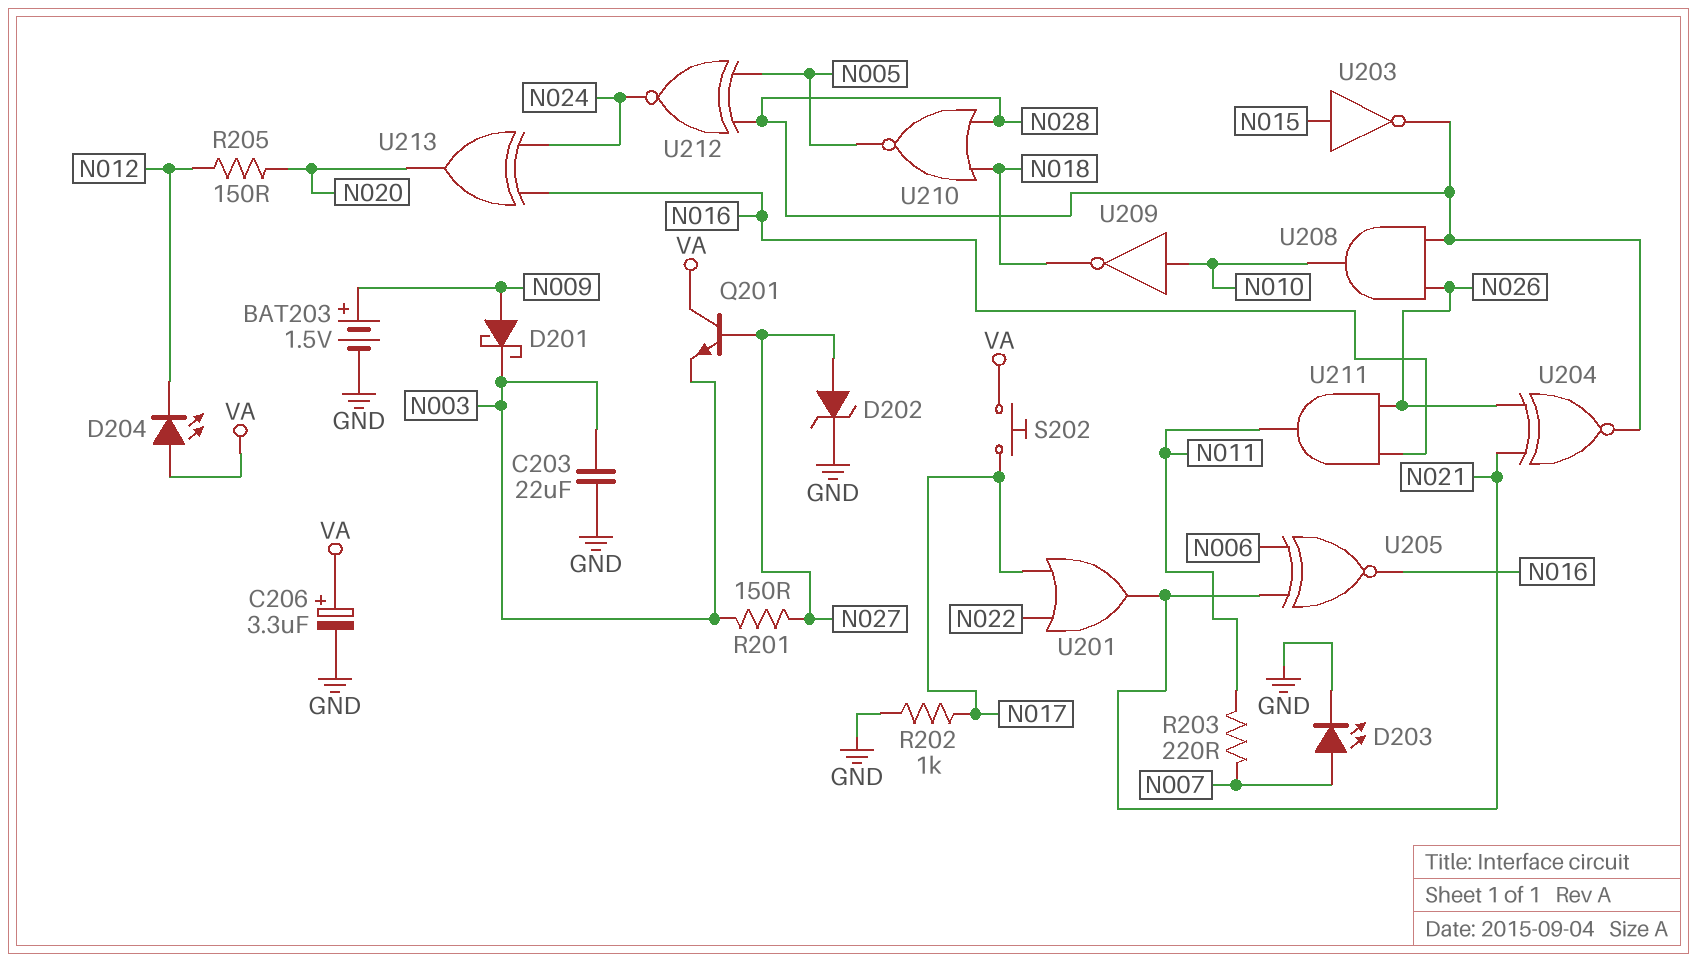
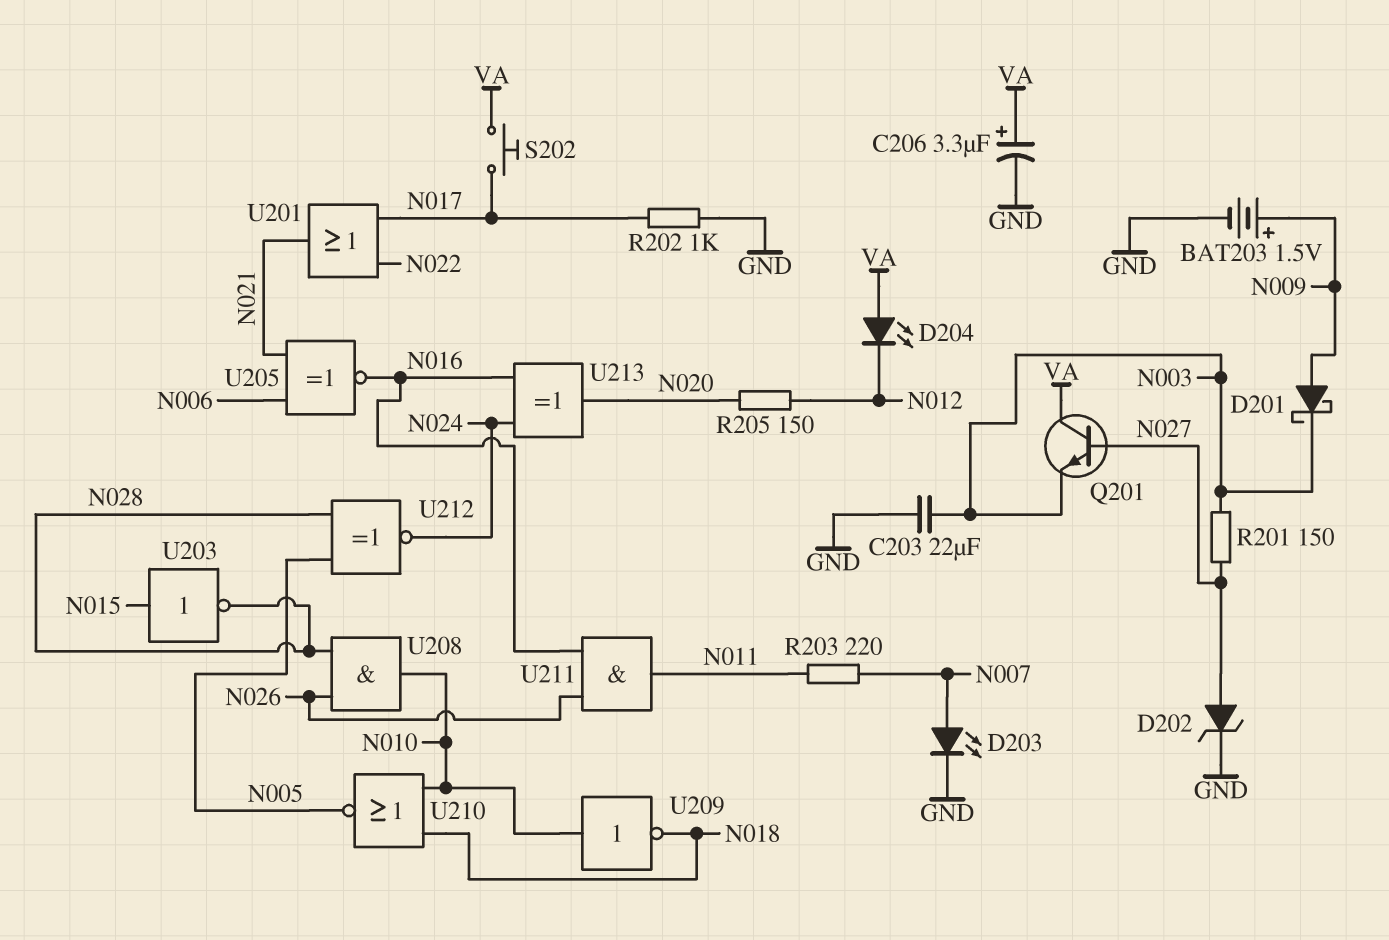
U204: XNOR (in N021, in N026, out N028) -> none
U210: NOR (in N018, in N028, out N005) -> NOR (in N010, in N018, out N005)

